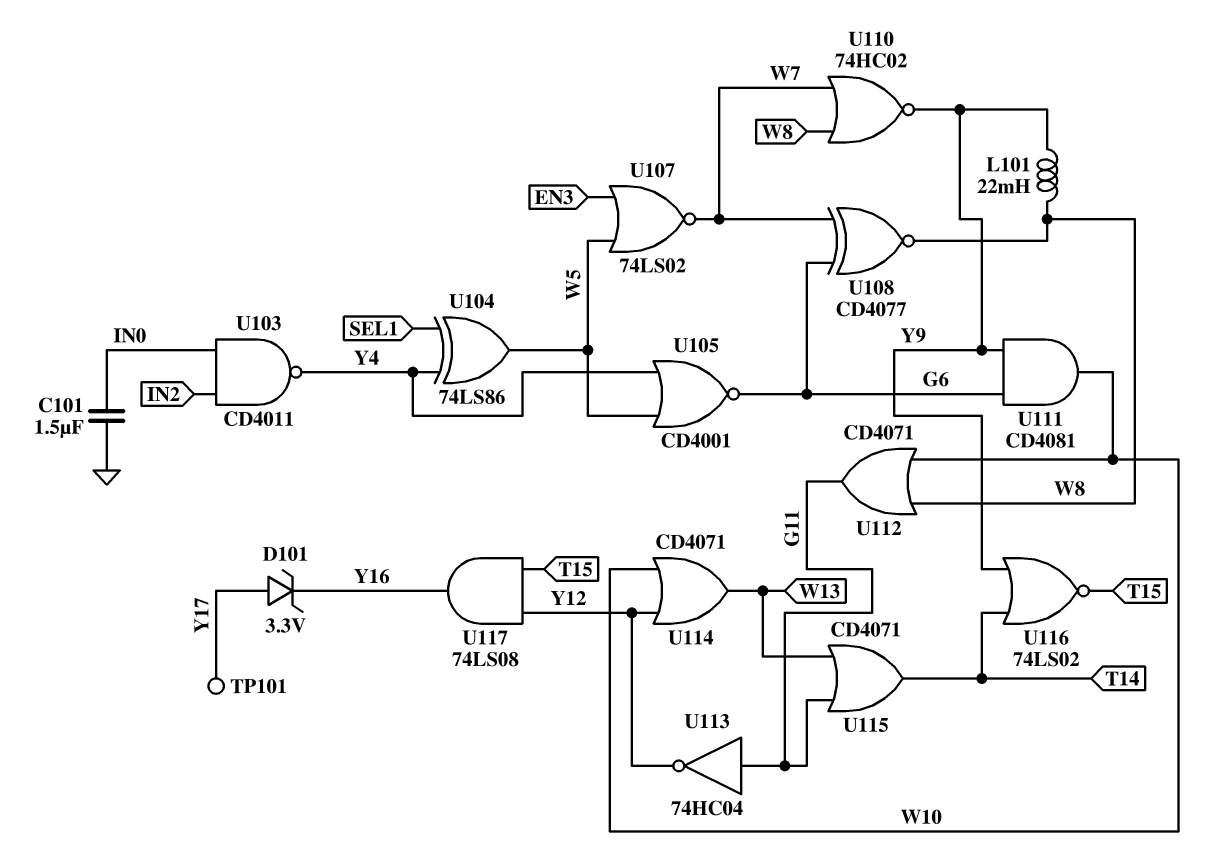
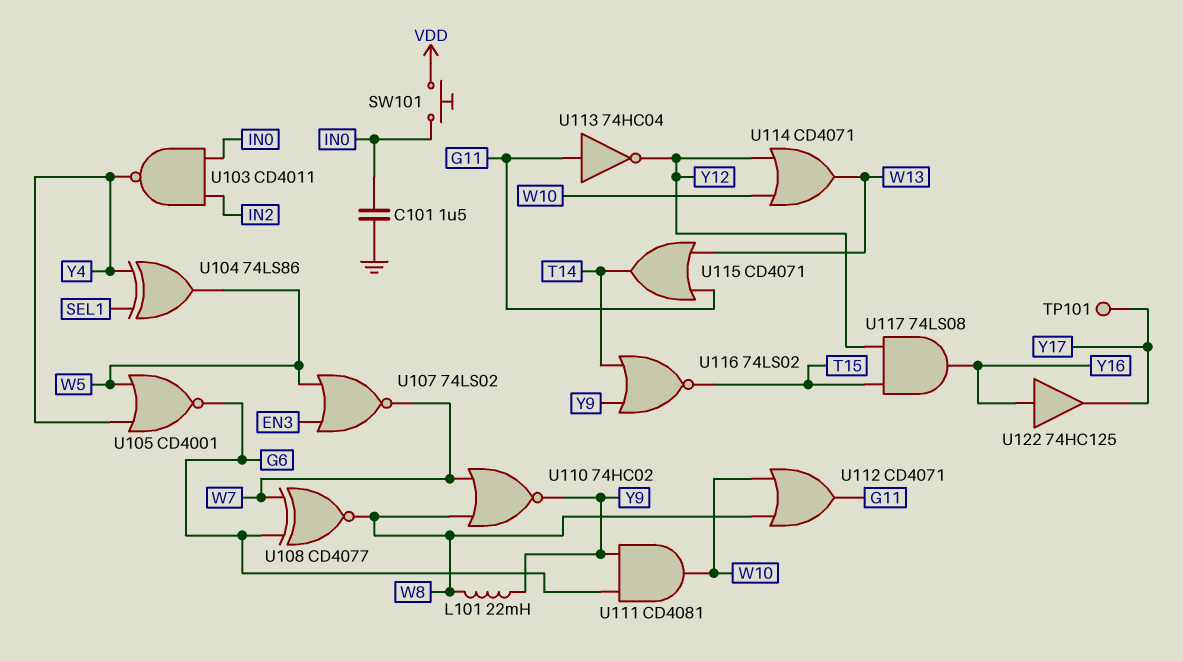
D101: zener 3.3V (A Y17, K Y16) -> none
SW101: none -> button (IN0, VDD)
U122: none -> buffer 74HC125 (in Y16, out Y17)

